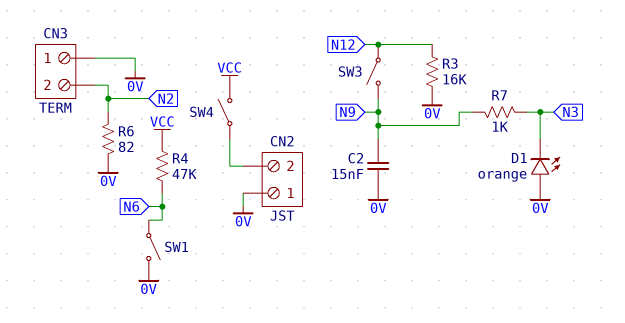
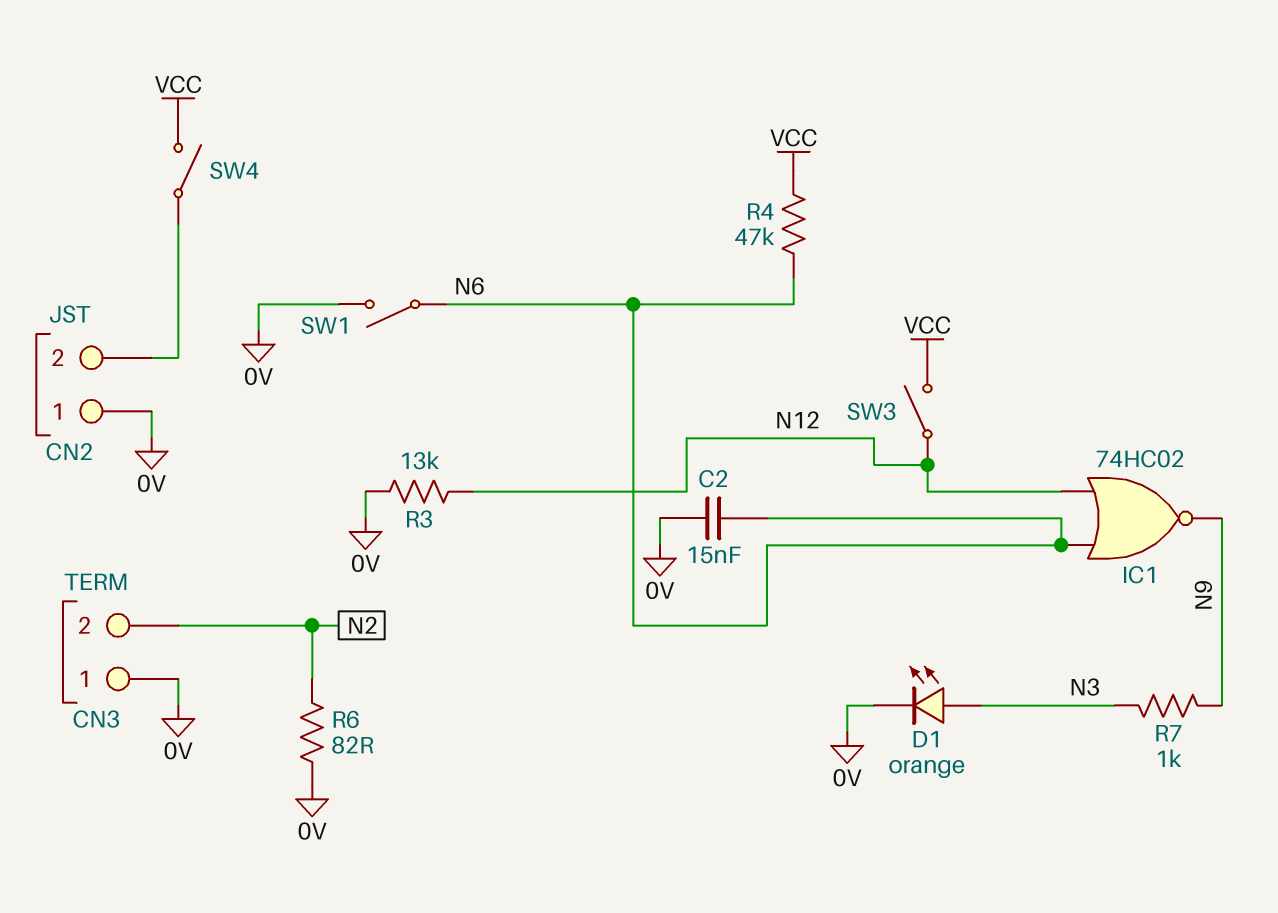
C2: 15nF (0V, N9) -> 15nF (0V, N6)
D1: LED orange (A 0V, K N3) -> LED orange (A N3, K 0V)
IC1: none -> NOR 74HC02 (in N6, in N12, out N9)
R3: 16k (0V, N12) -> 13k (0V, N12)
SW3: switch (N9, N12) -> switch (N12, VCC)

